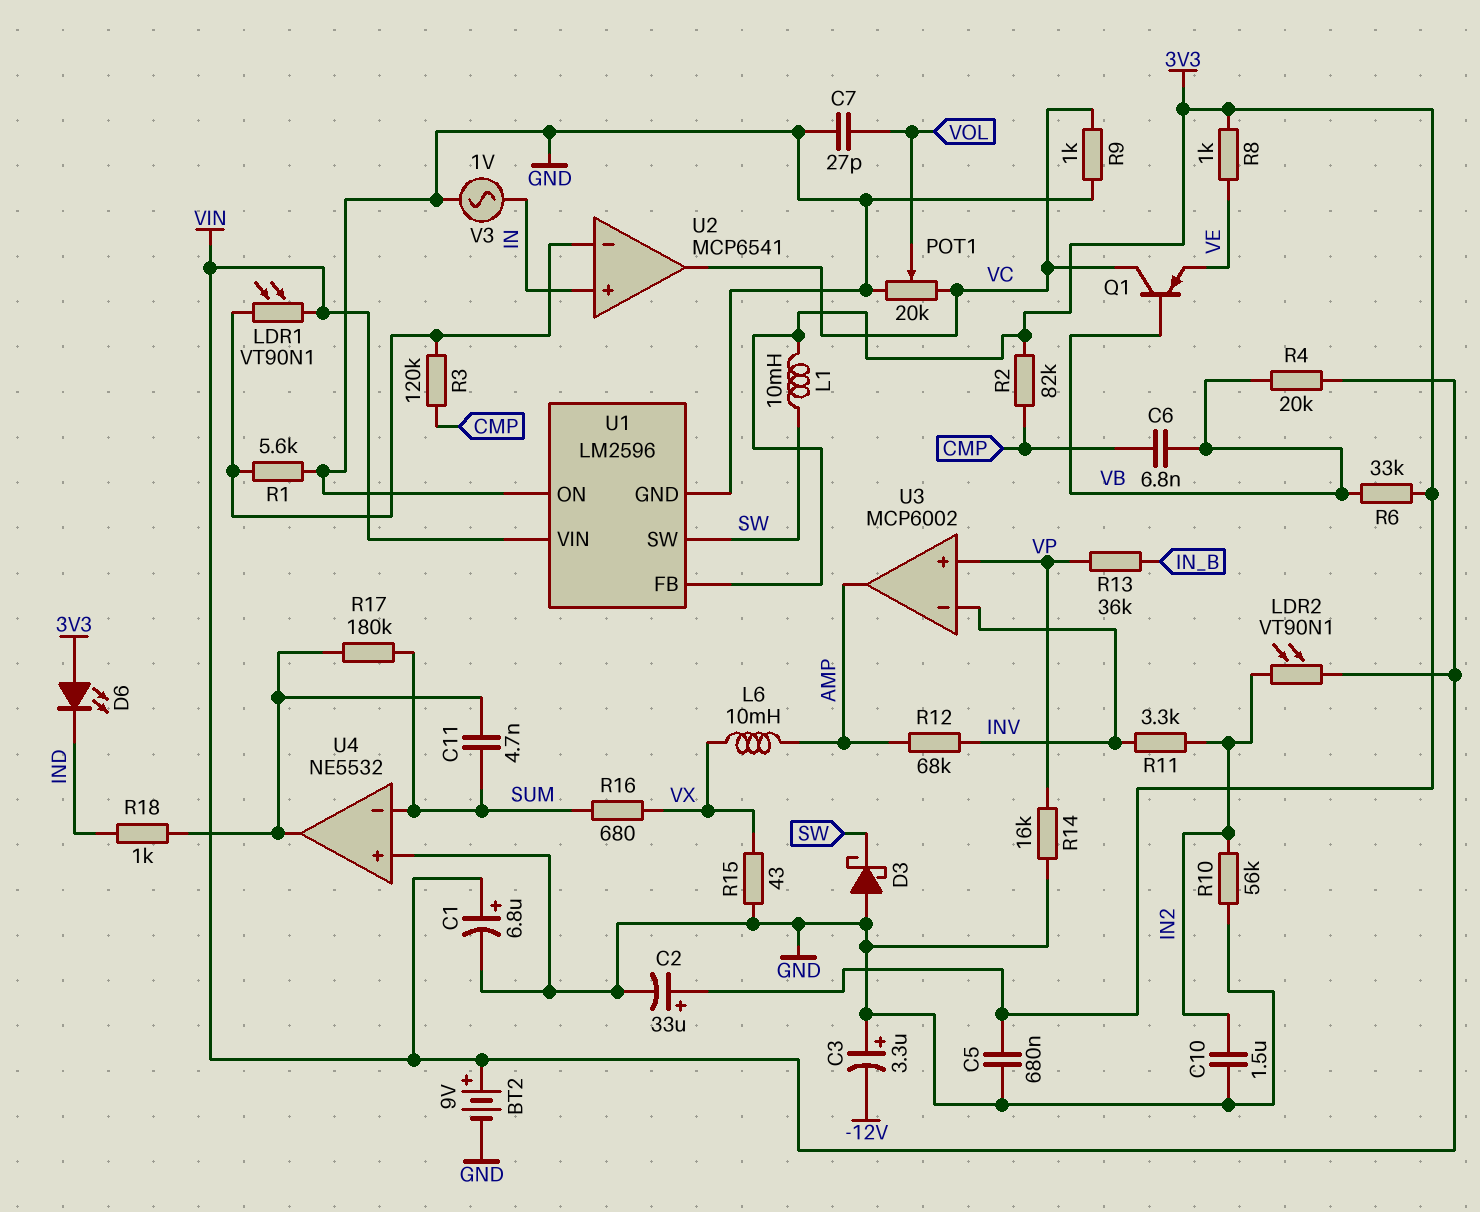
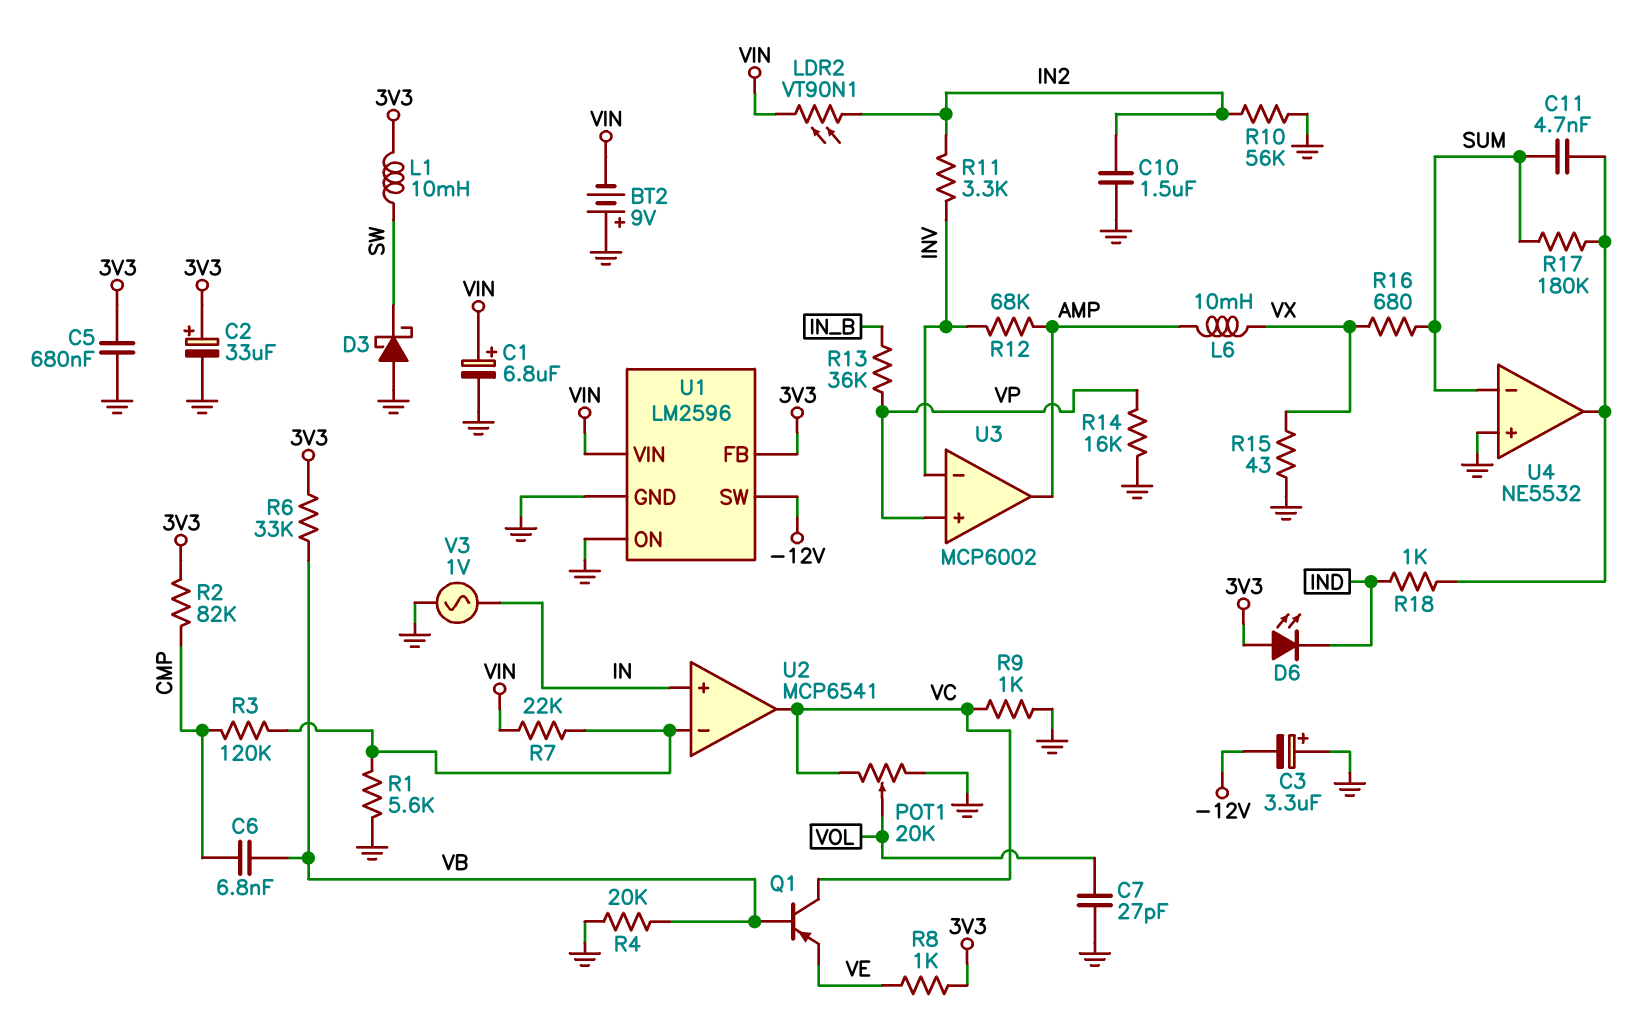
BT2: 9V (plus VIN, minus GND) -> 9V (plus GND, minus VIN)
LDR1: VT90N1 (U2/in-, VIN) -> none
R4: 20k (VB, VIN) -> 20k (GND, VB)
R7: none -> 22k (U2/in-, VIN)
U1 pin SW: SW -> -12V

